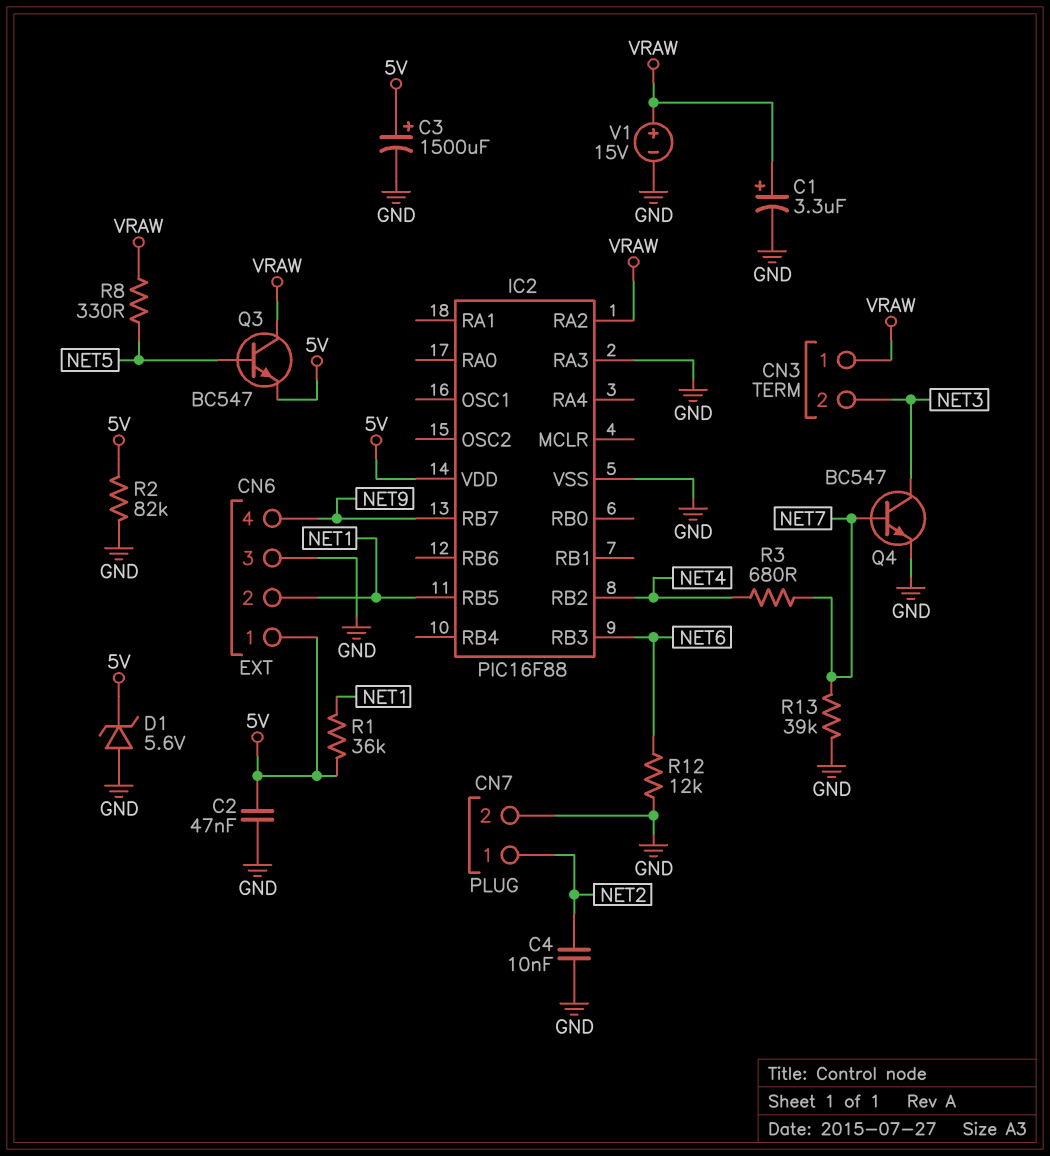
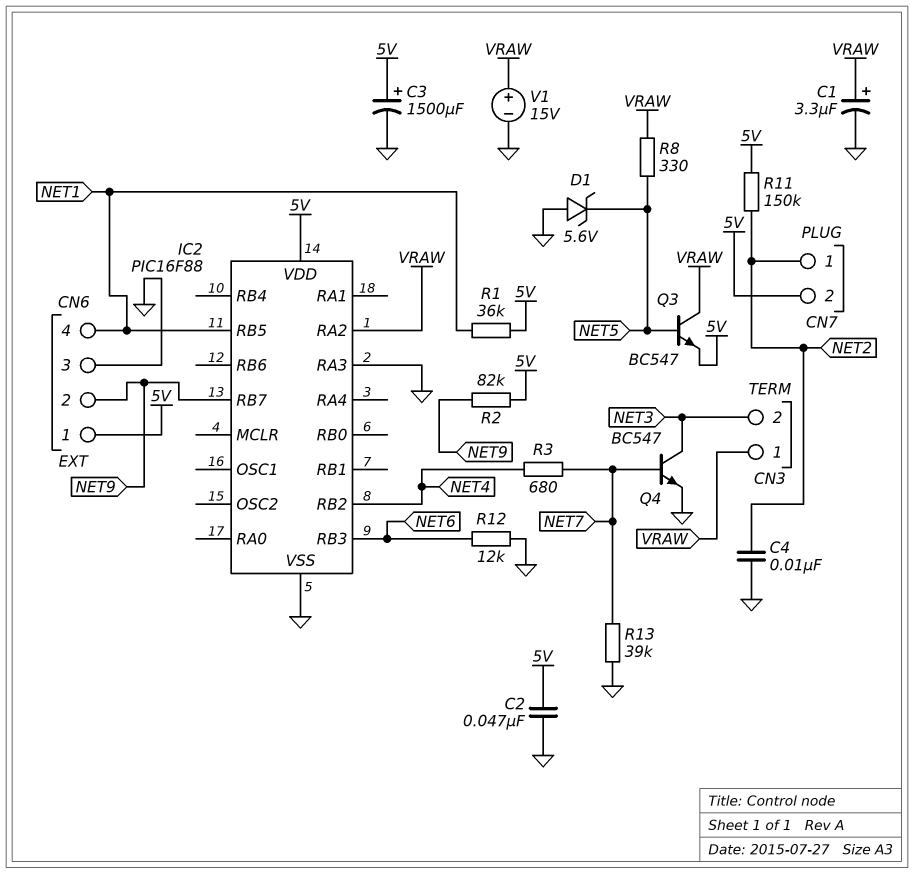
CN6 pin 2: NET1 -> NET9
CN6 pin 4: NET9 -> NET1
CN7 pin 2: GND -> 5V
D1: zener 5.6V (A GND, K 5V) -> zener 5.6V (A GND, K NET5)
R2: 82k (5V, GND) -> 82k (5V, NET9)
R11: none -> 150k (5V, NET2)

